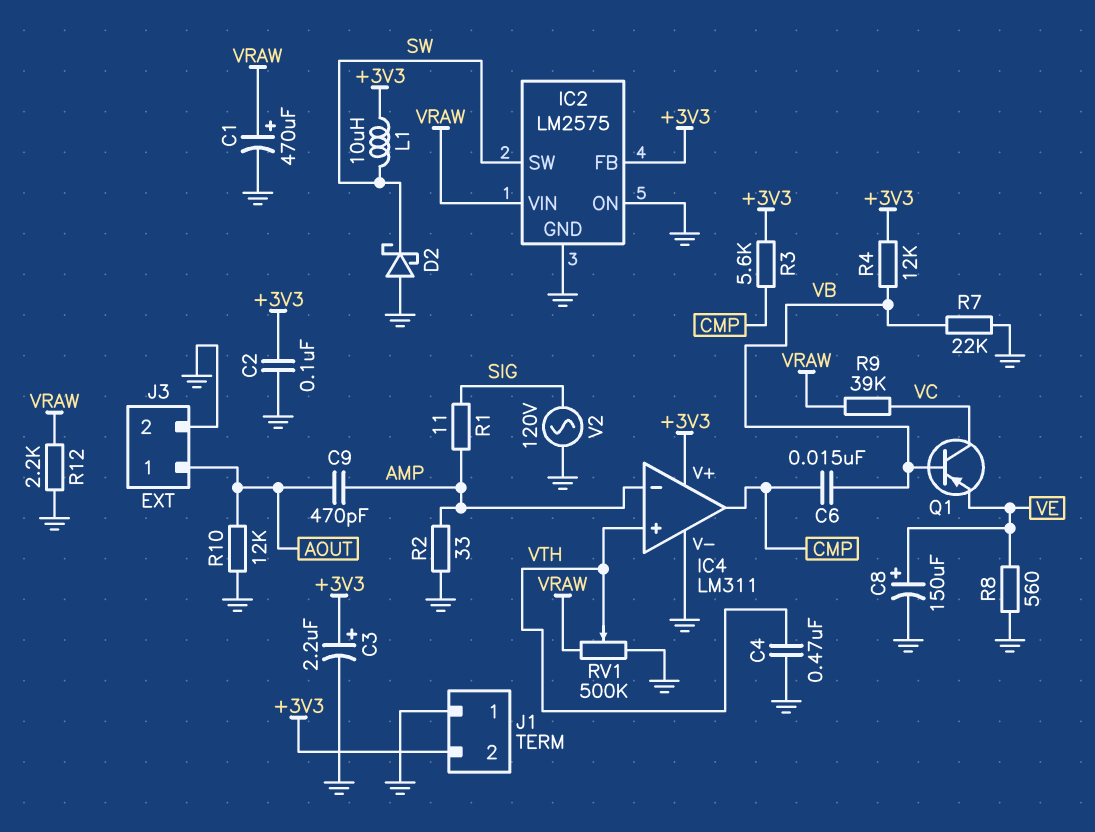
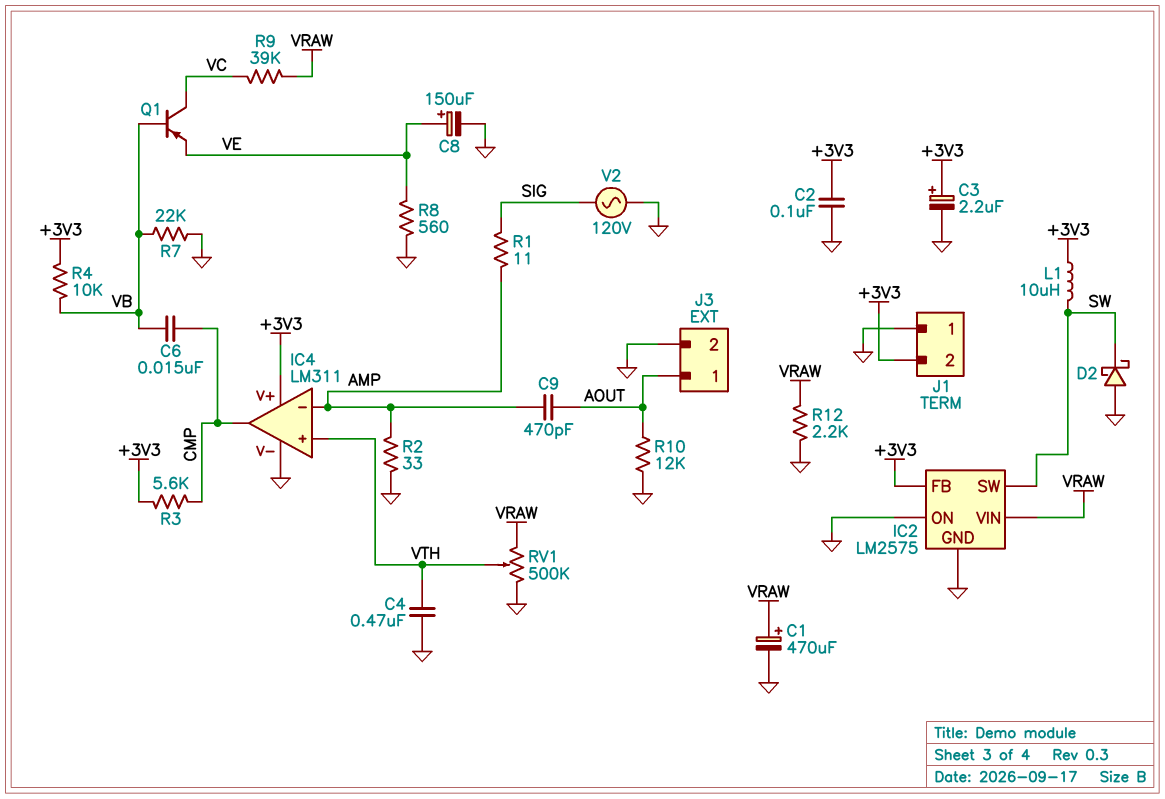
R4: 12k (+3V3, VB) -> 10k (+3V3, VB)

